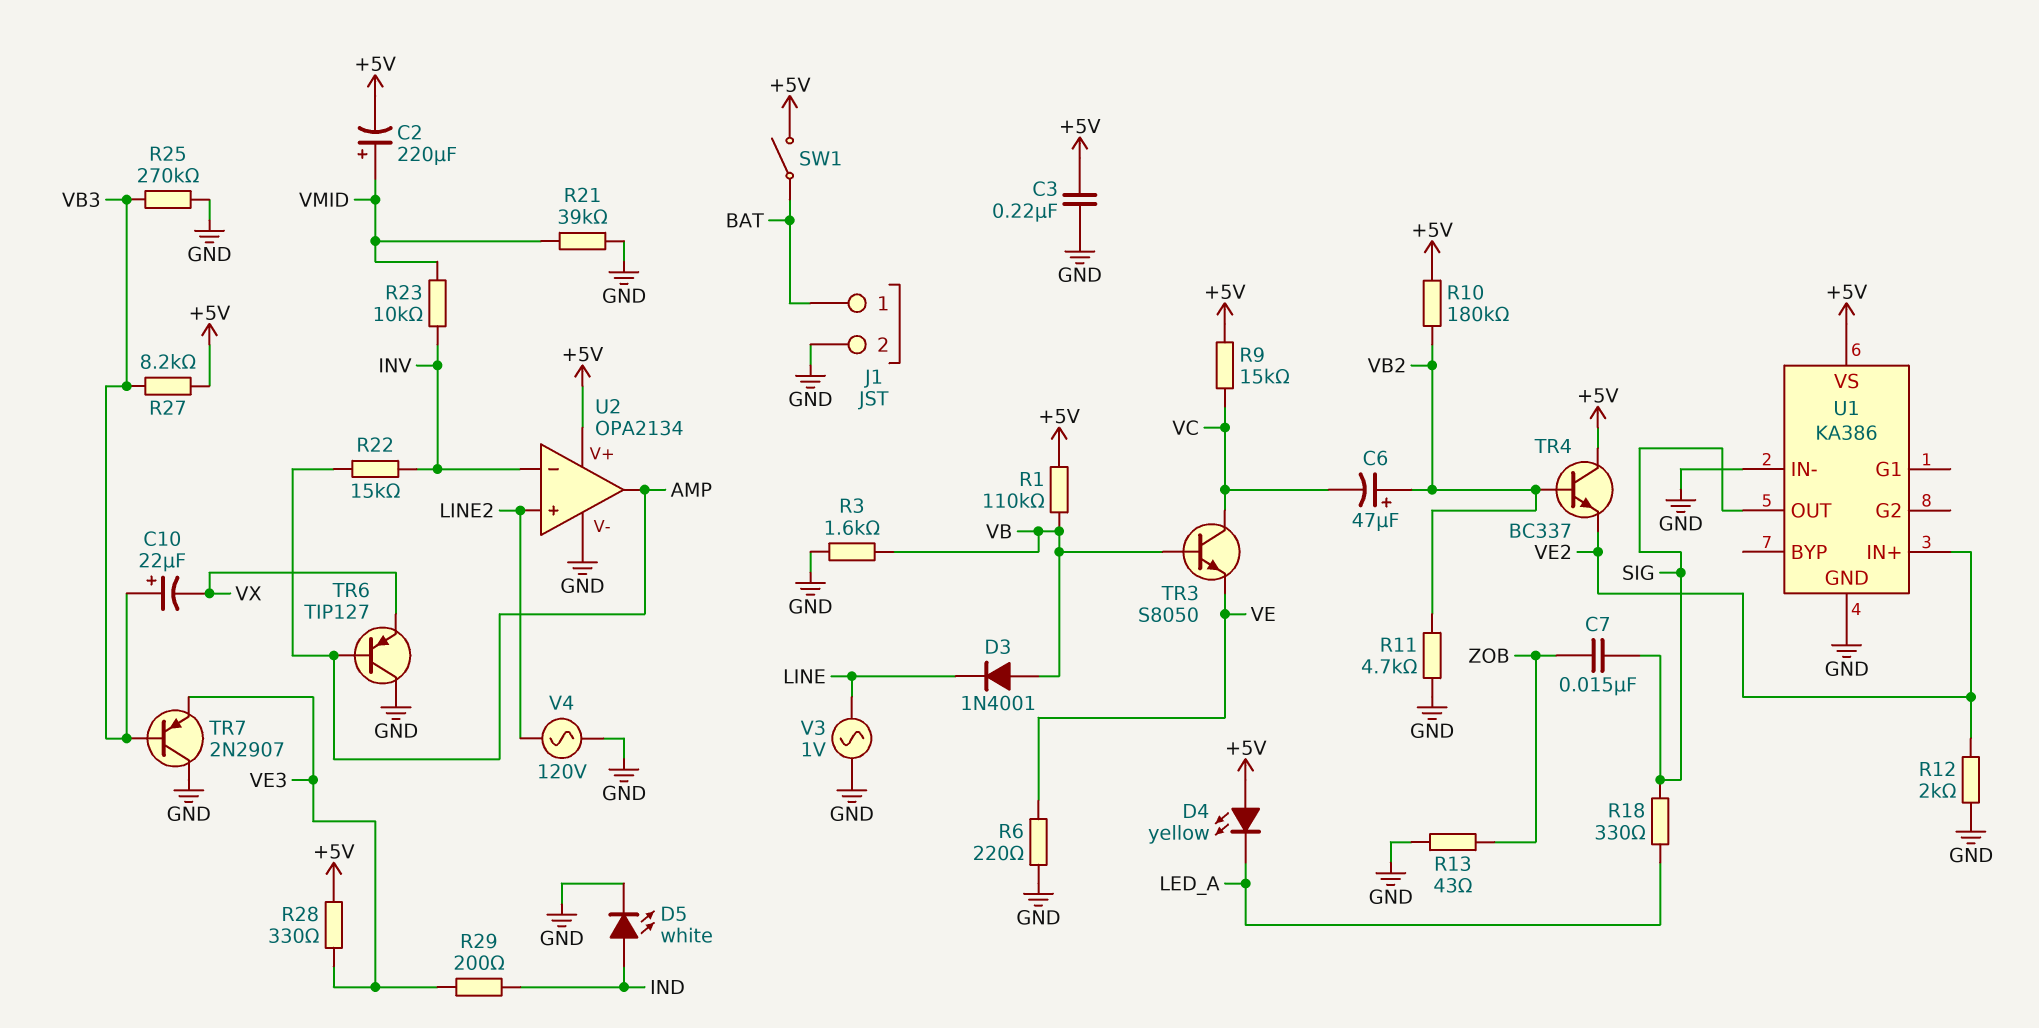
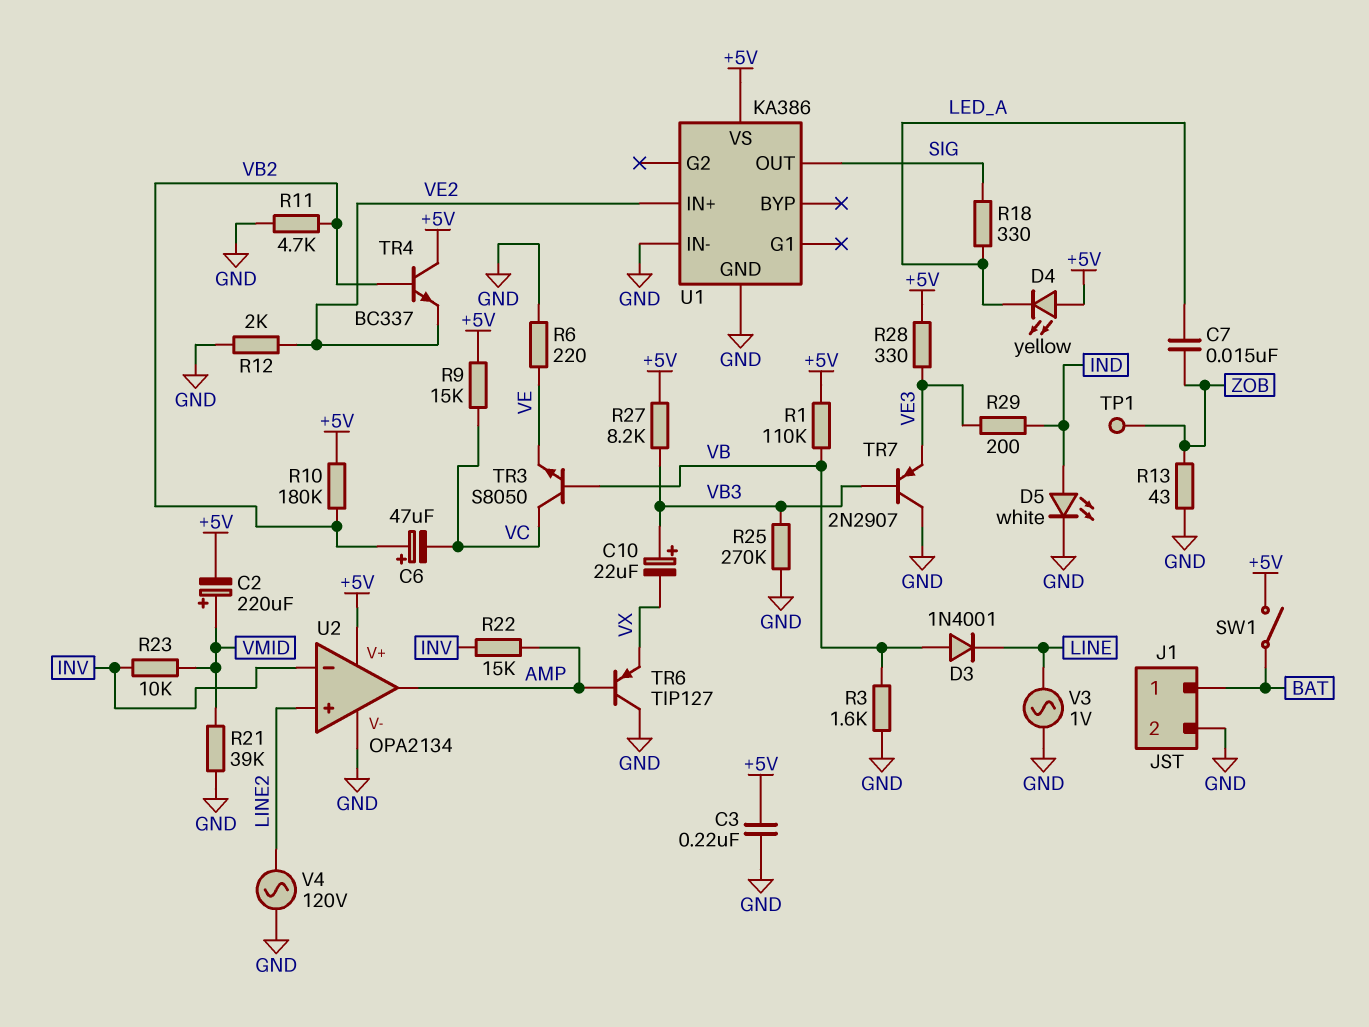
C7: 15nF (SIG, ZOB) -> 15nF (LED_A, ZOB)
TP1: none -> test point (ZOB)

